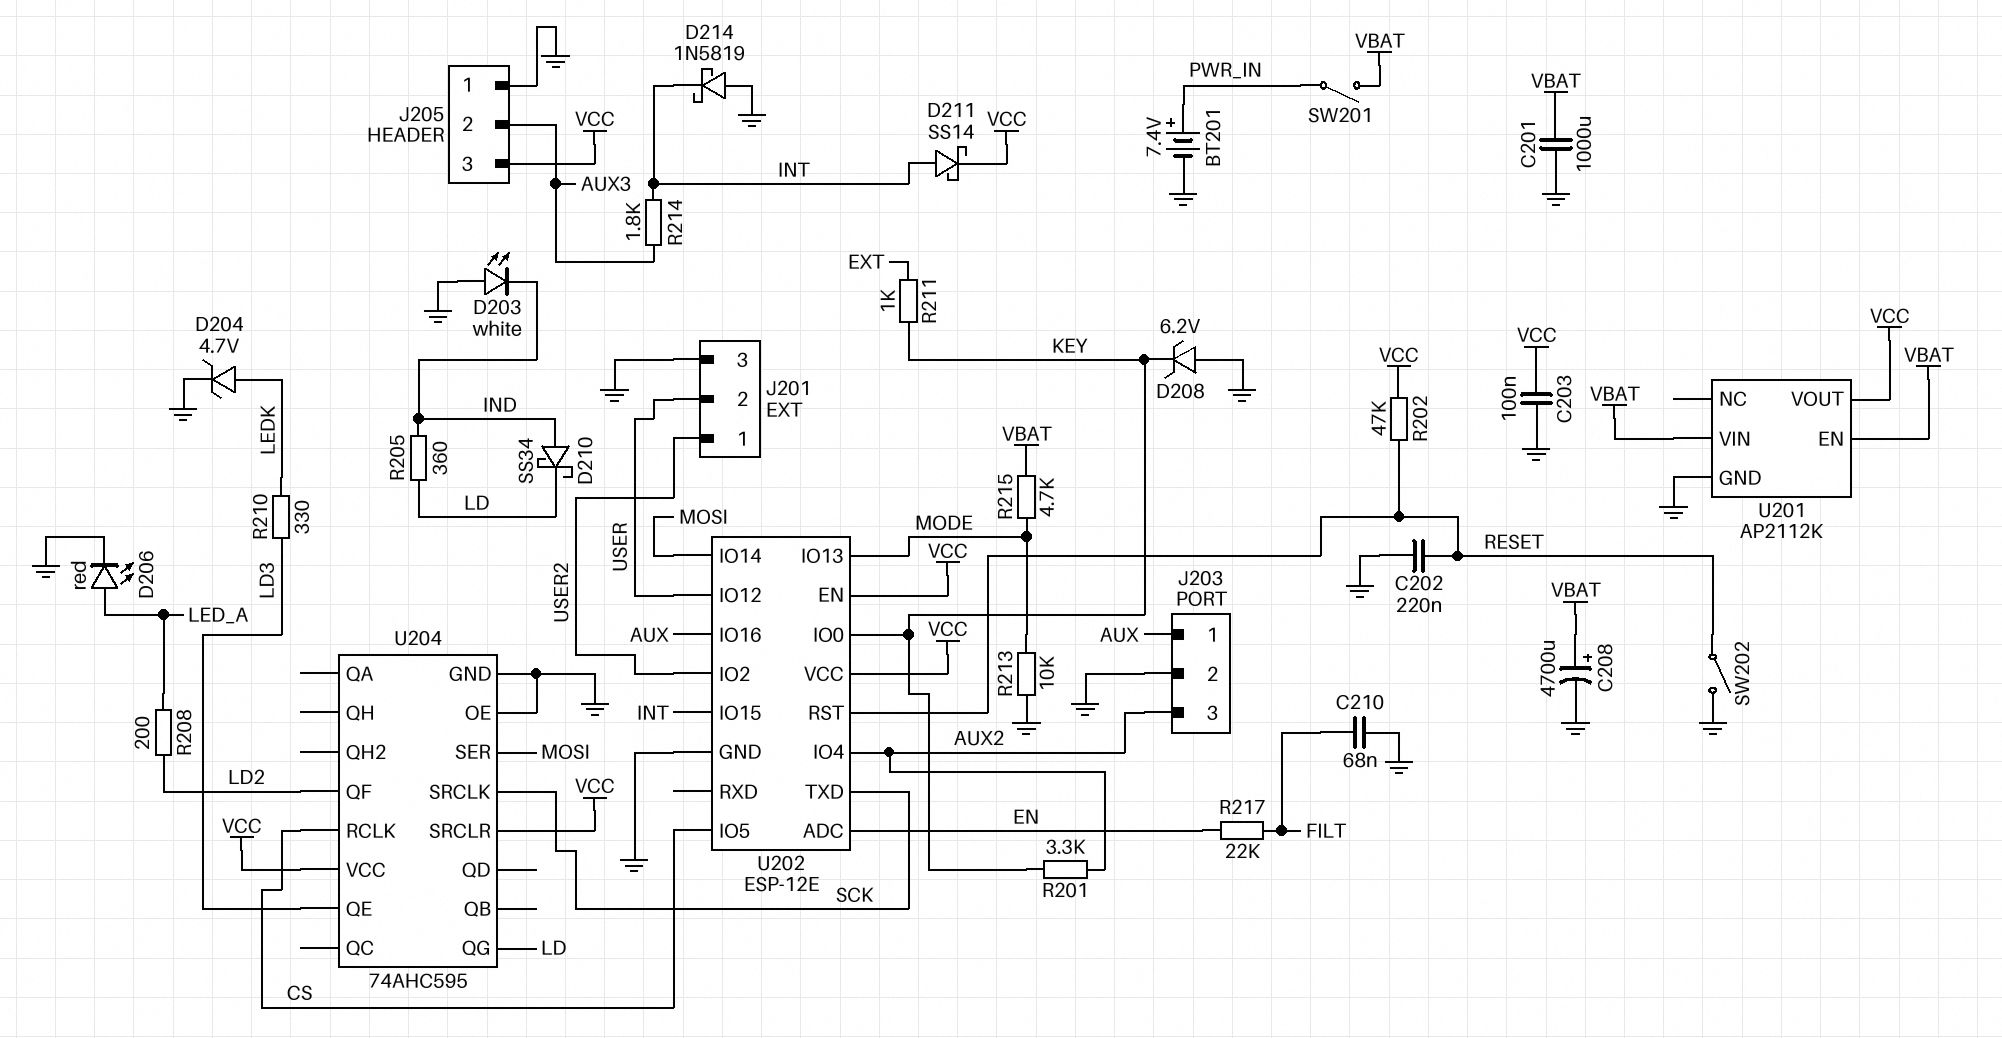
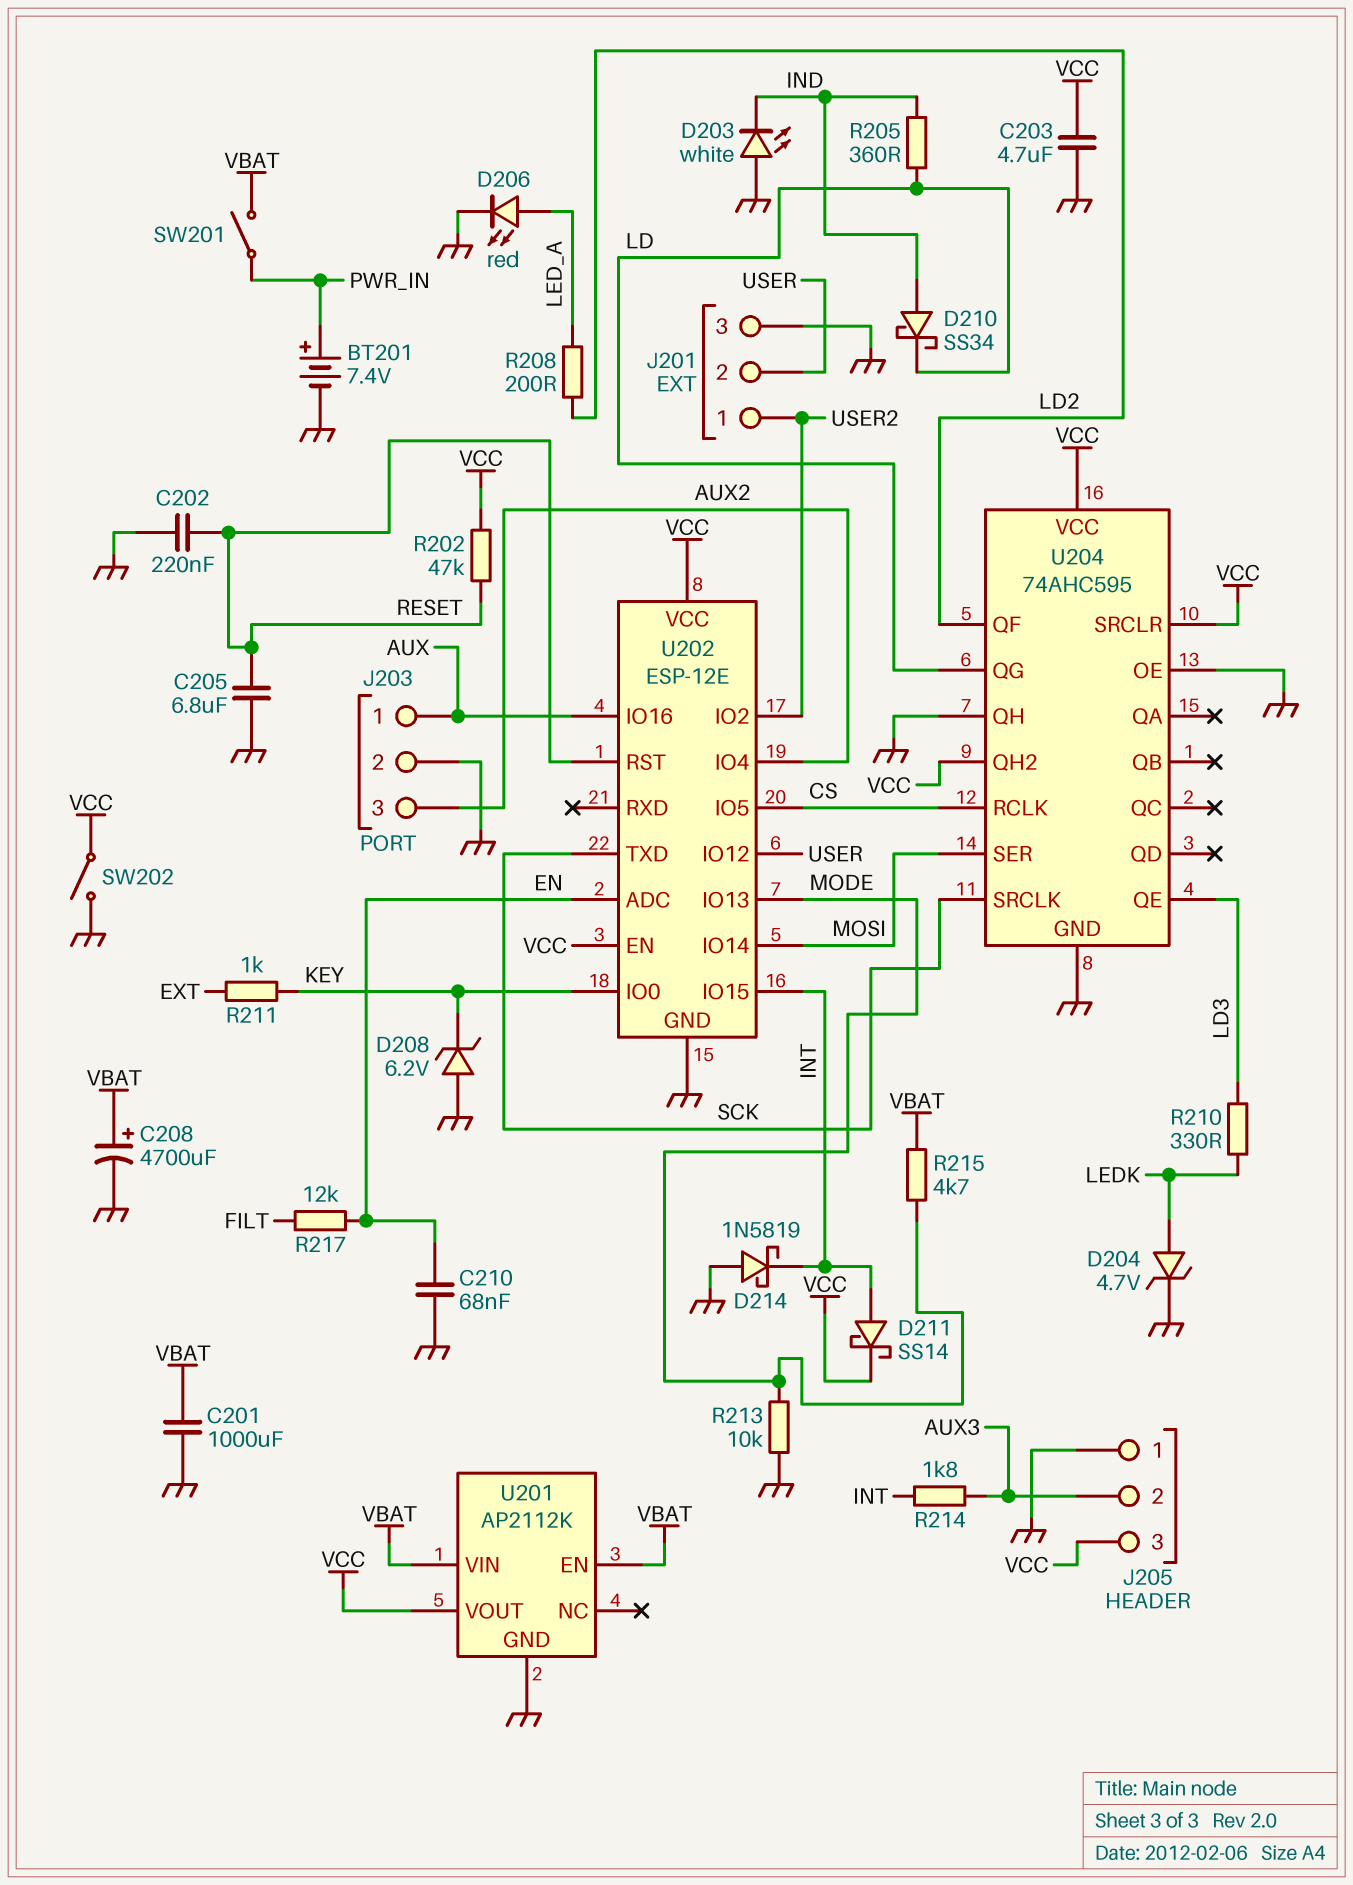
C203: 100nF (GND, VCC) -> 4.7uF (GND, VCC)
C205: none -> 6.8uF (GND, RESET)
C210: 68nF (FILT, GND) -> 68nF (EN, GND)
R201: 3.3k (AUX2, KEY) -> none
R217: 22k (EN, FILT) -> 12k (EN, FILT)
SW202: switch (GND, RESET) -> switch (GND, VCC)
U204 pin QH: none -> GND
U204 pin QH2: none -> VCC

